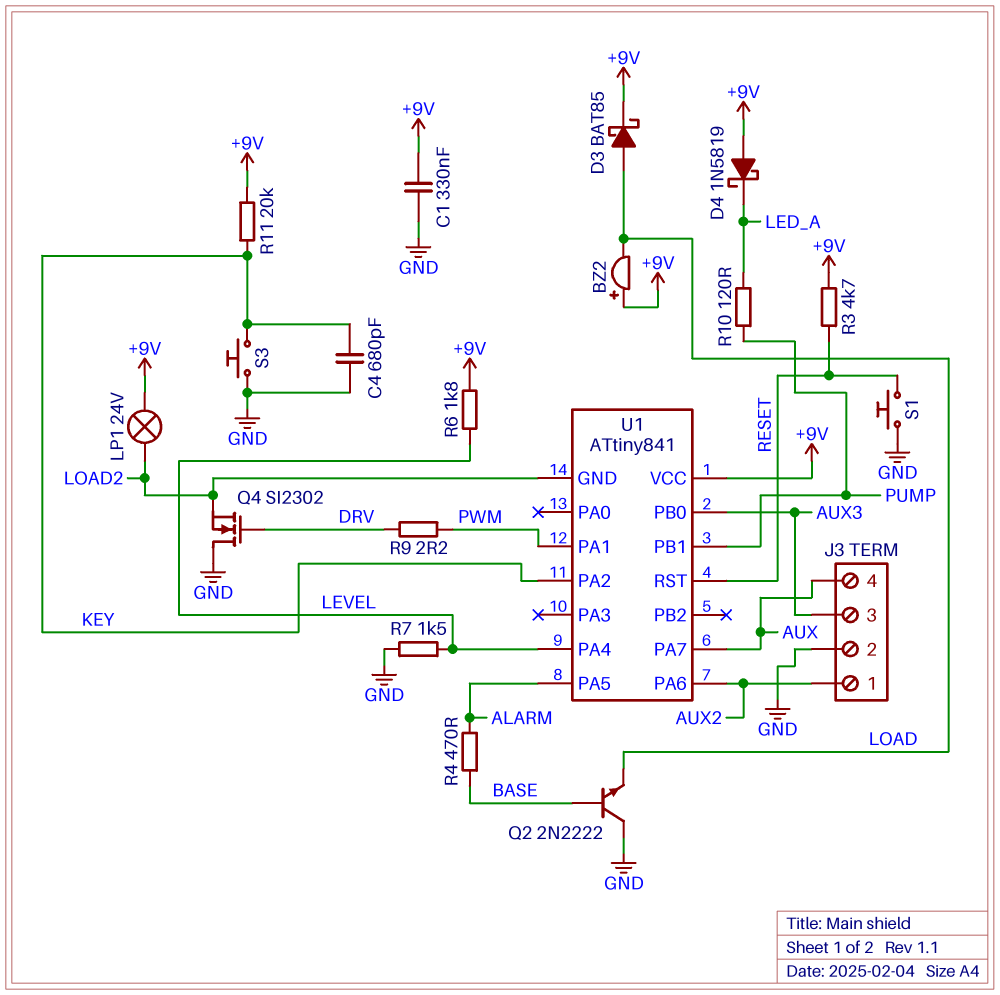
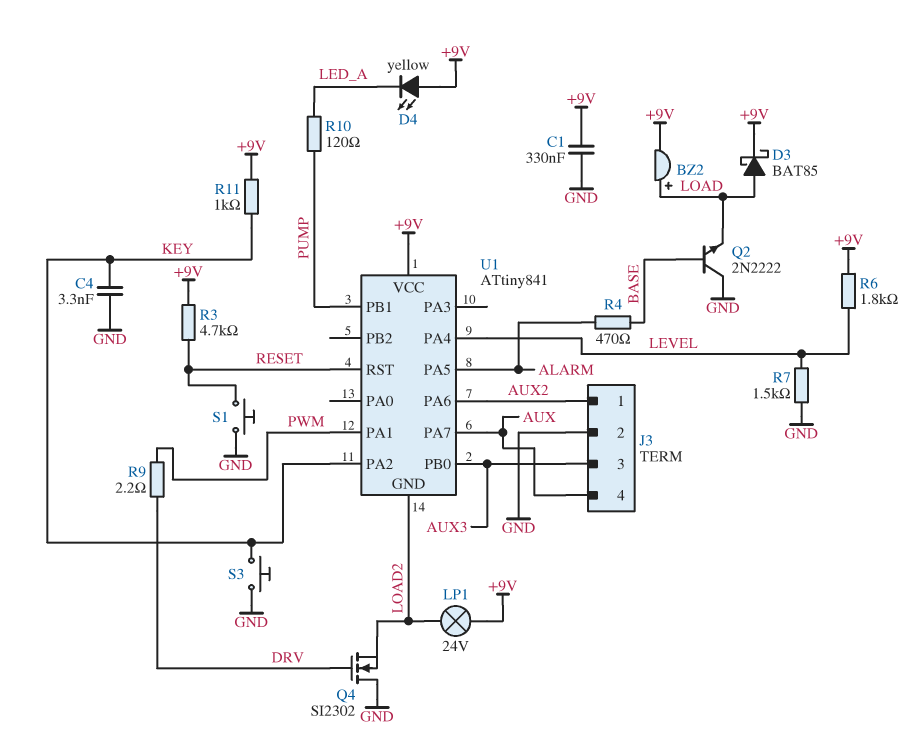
BZ2: buzzer (plus +9V, minus LOAD) -> buzzer (plus LOAD, minus +9V)
C4: 680pF (GND, KEY) -> 3.3nF (GND, KEY)
D4: schottky 1N5819 (A +9V, K LED_A) -> LED yellow (A +9V, K LED_A)
R11: 20k (+9V, KEY) -> 1k (+9V, KEY)

